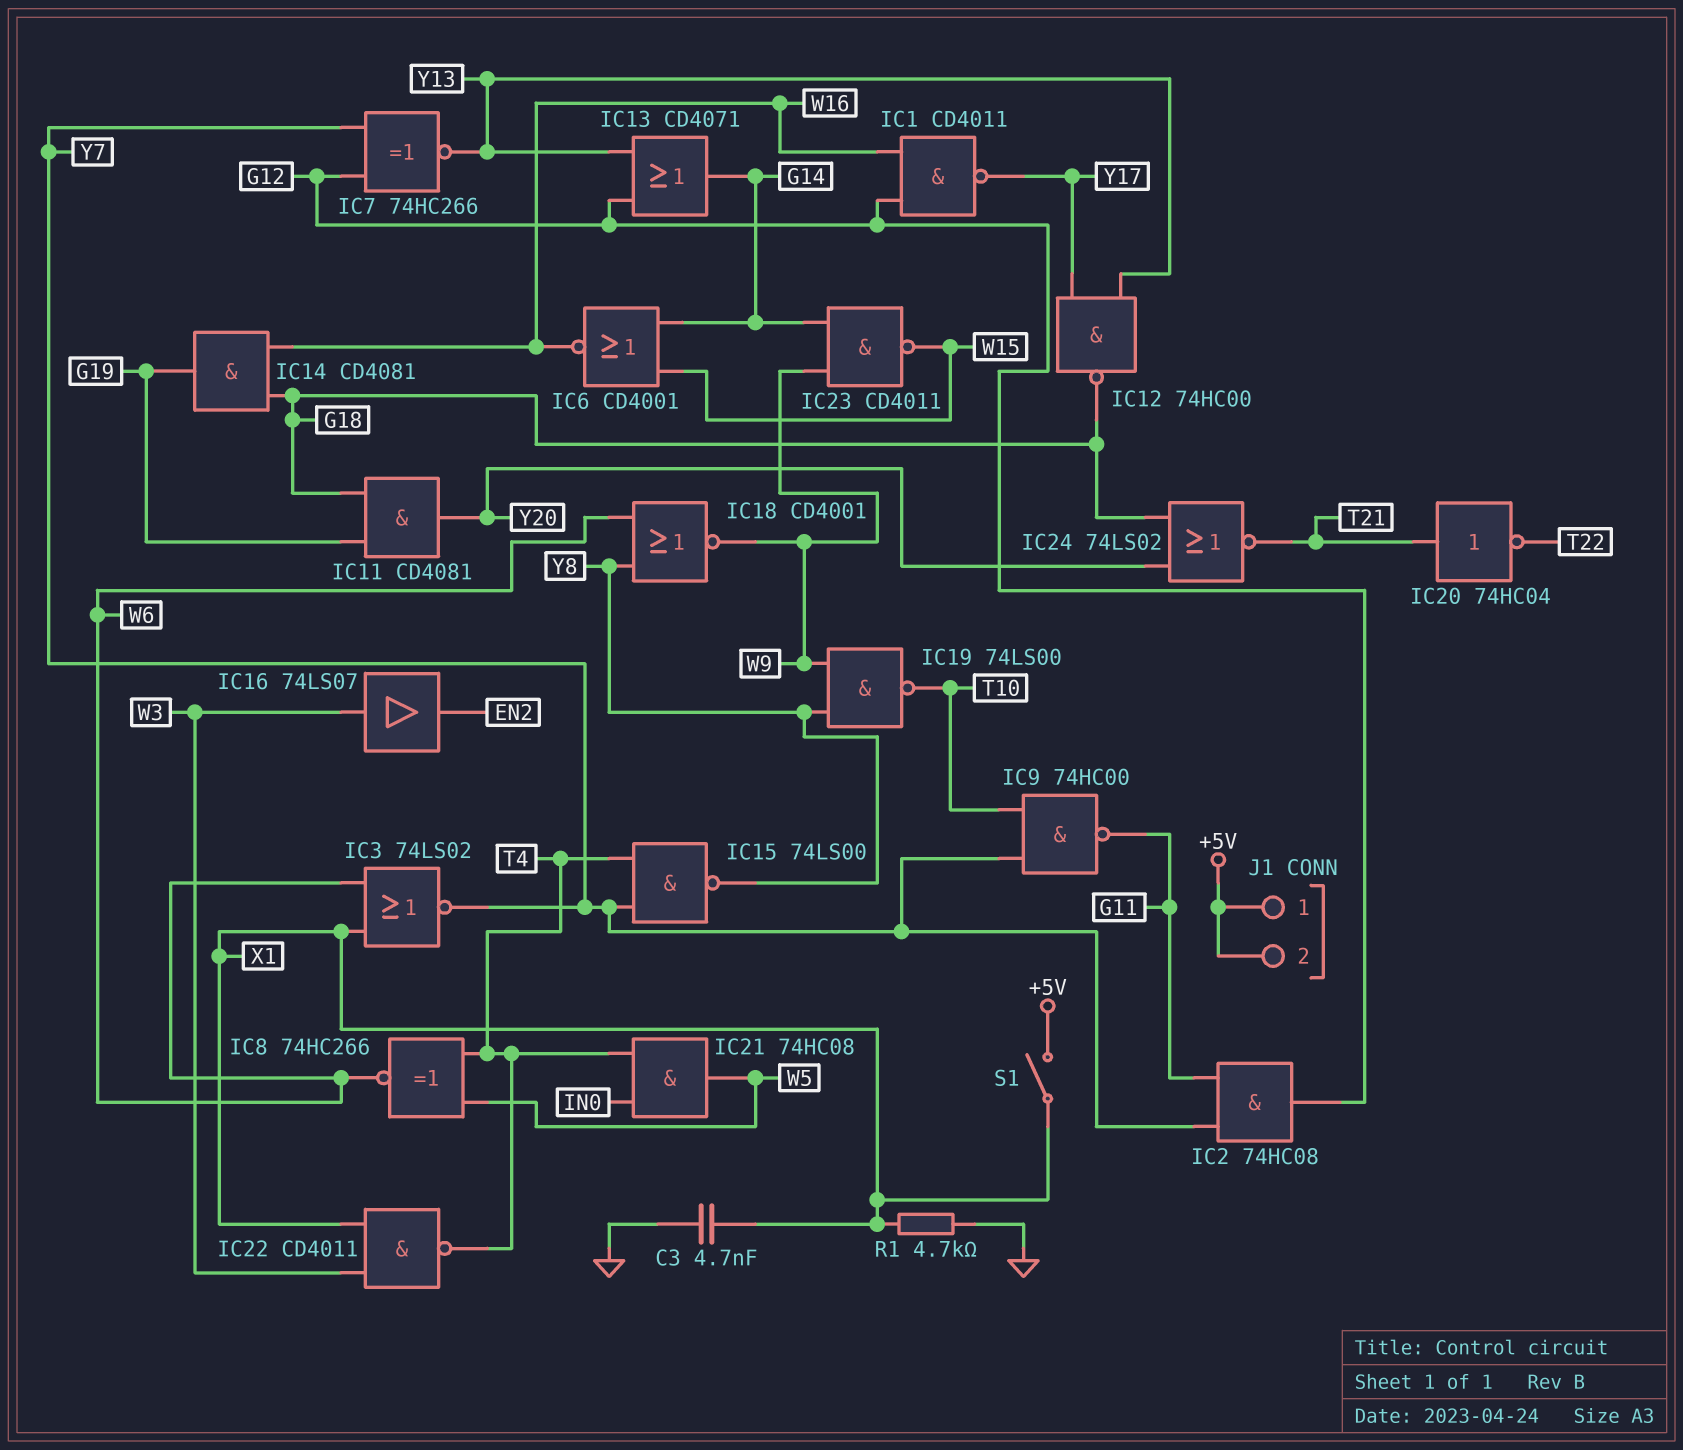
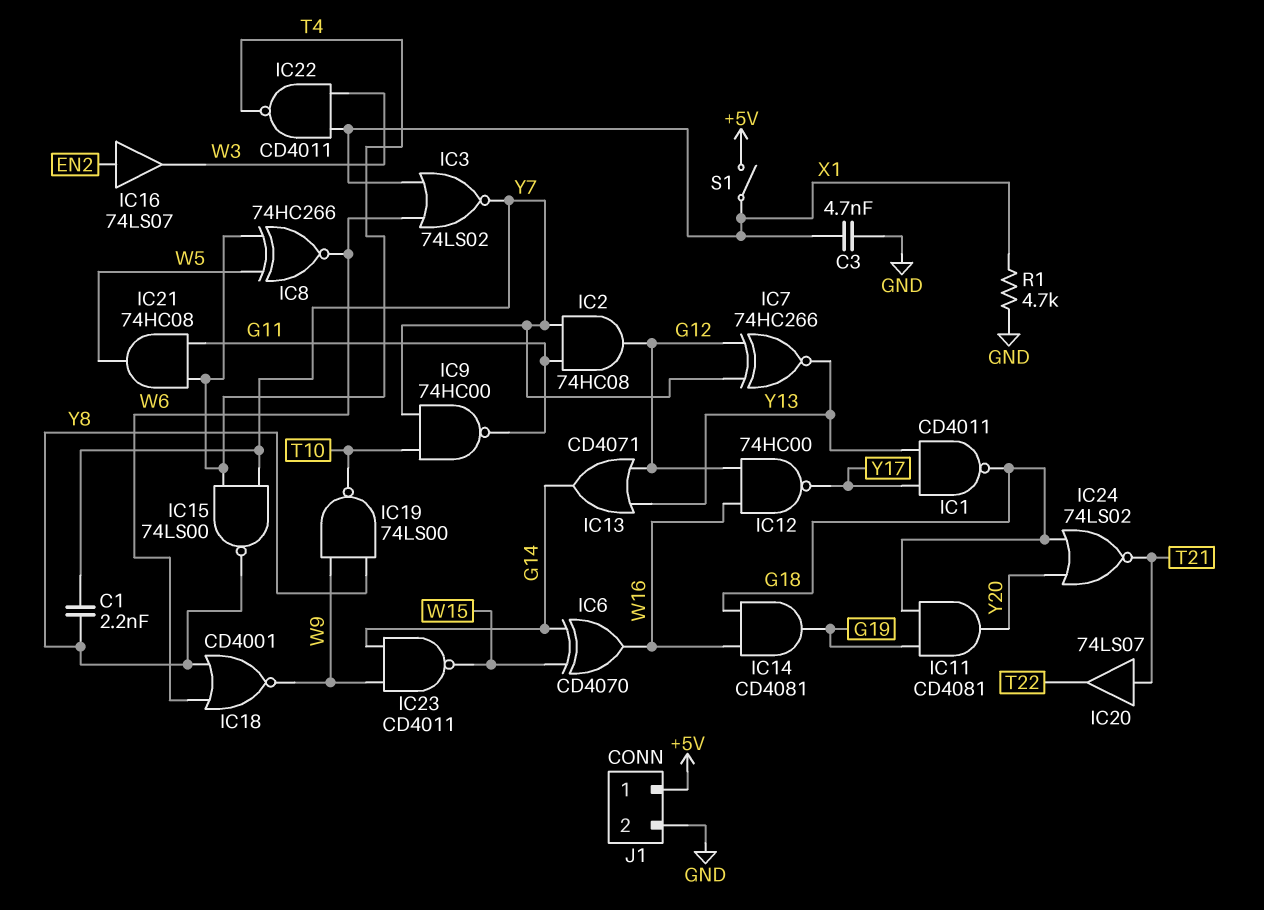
C1: none -> 2.2nF (Y7, Y8)
IC1: NAND CD4011 (in G12, in W16, out Y17) -> NAND CD4011 (in Y13, in Y17, out G18)
IC6: NOR CD4001 (in G14, in W15, out W16) -> XOR CD4070 (in G14, in W15, out W16)
IC12: NAND 74HC00 (in Y13, in Y17, out G18) -> NAND 74HC00 (in G12, in W16, out Y17)
IC16: buffer 74LS07 (in W3, out EN2) -> buffer 74LS07 (in EN2, out W3)
IC20: NOT 74HC04 (in T21, out T22) -> buffer 74LS07 (in T21, out T22)
IC21: AND 74HC08 (in IN0, in T4, out W5) -> AND 74HC08 (in G11, in T4, out W5)
J1 pin 2: +5V -> GND

